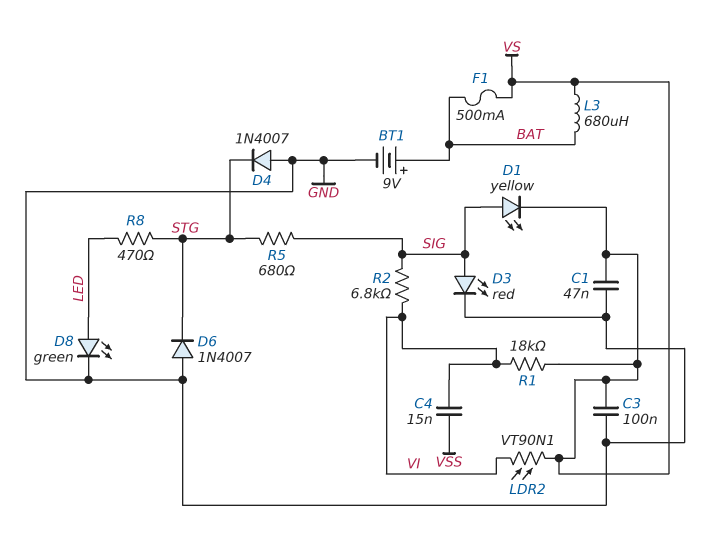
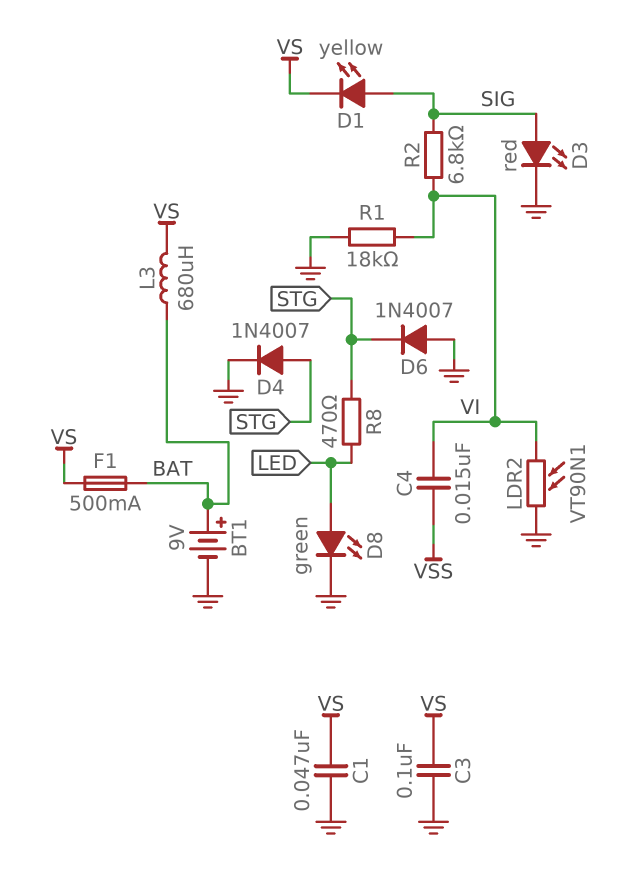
D4: diode 1N4007 (A GND, K STG) -> diode 1N4007 (A STG, K GND)
LDR2: VT90N1 (VI, VS) -> VT90N1 (GND, VI)
R1: 18k (VI, VS) -> 18k (GND, VI)
R5: 680 (SIG, STG) -> none

